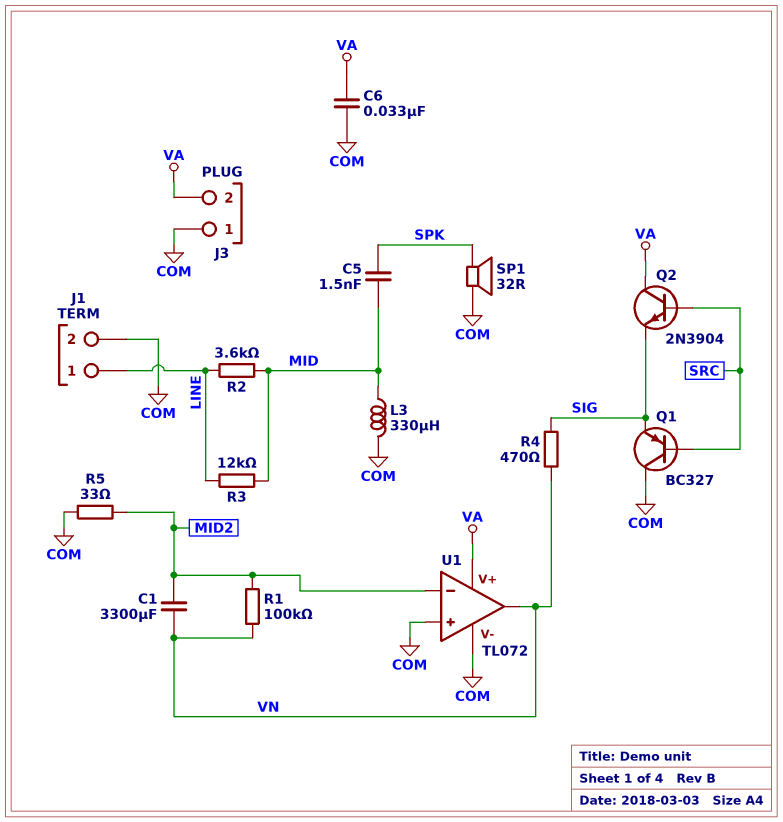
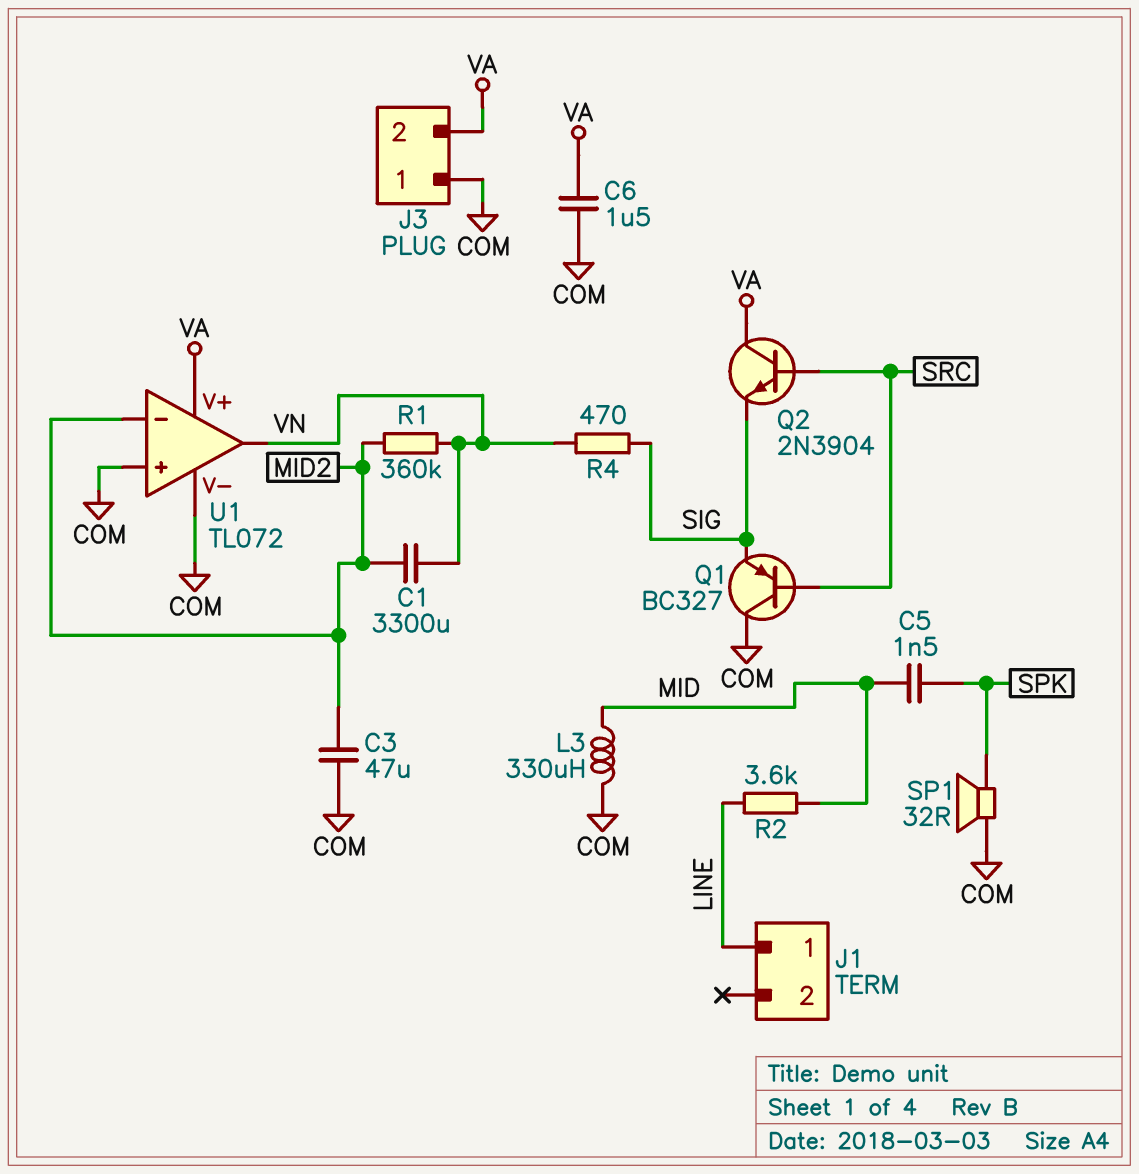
C3: none -> 47uF (COM, MID2)
C6: 33nF (COM, VA) -> 1.5uF (COM, VA)
J1 pin 2: COM -> none
R1: 100k (MID2, VN) -> 360k (MID2, VN)
R3: 12k (LINE, MID) -> none
R5: 33 (COM, MID2) -> none

